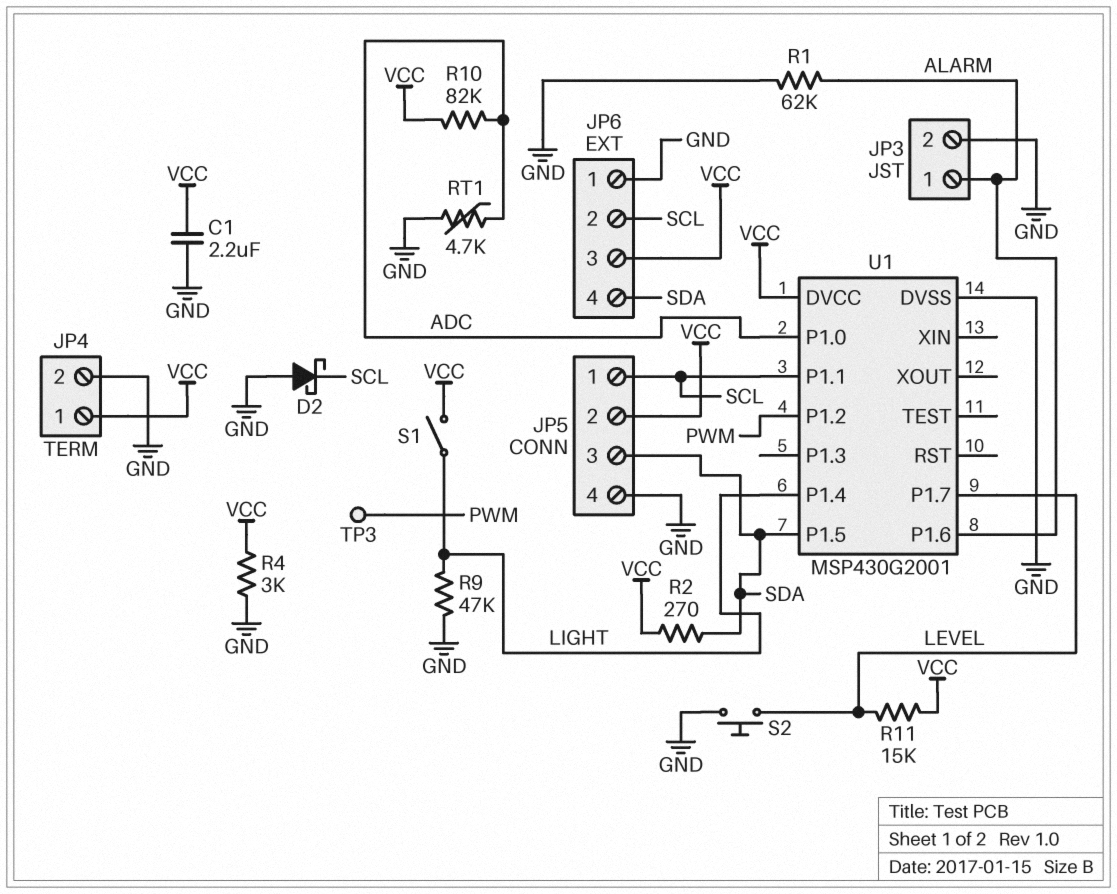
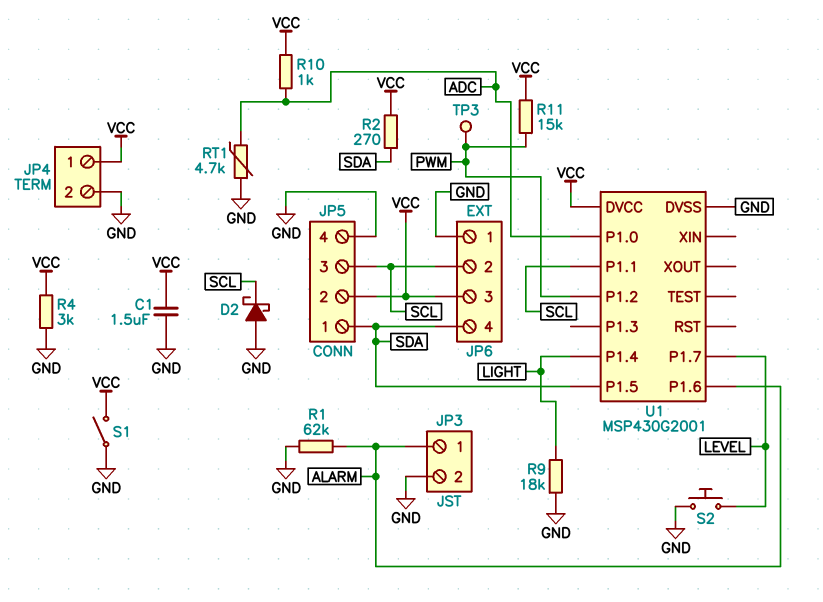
C1: 2.2uF (GND, VCC) -> 1.5uF (GND, VCC)
JP5 pin 1: SCL -> SDA
JP5 pin 3: SDA -> SCL
R9: 47k (GND, LIGHT) -> 18k (GND, LIGHT)
R10: 82k (ADC, VCC) -> 1k (ADC, VCC)
R11: 15k (LEVEL, VCC) -> 15k (PWM, VCC)
S1: switch (LIGHT, VCC) -> switch (GND, VCC)

